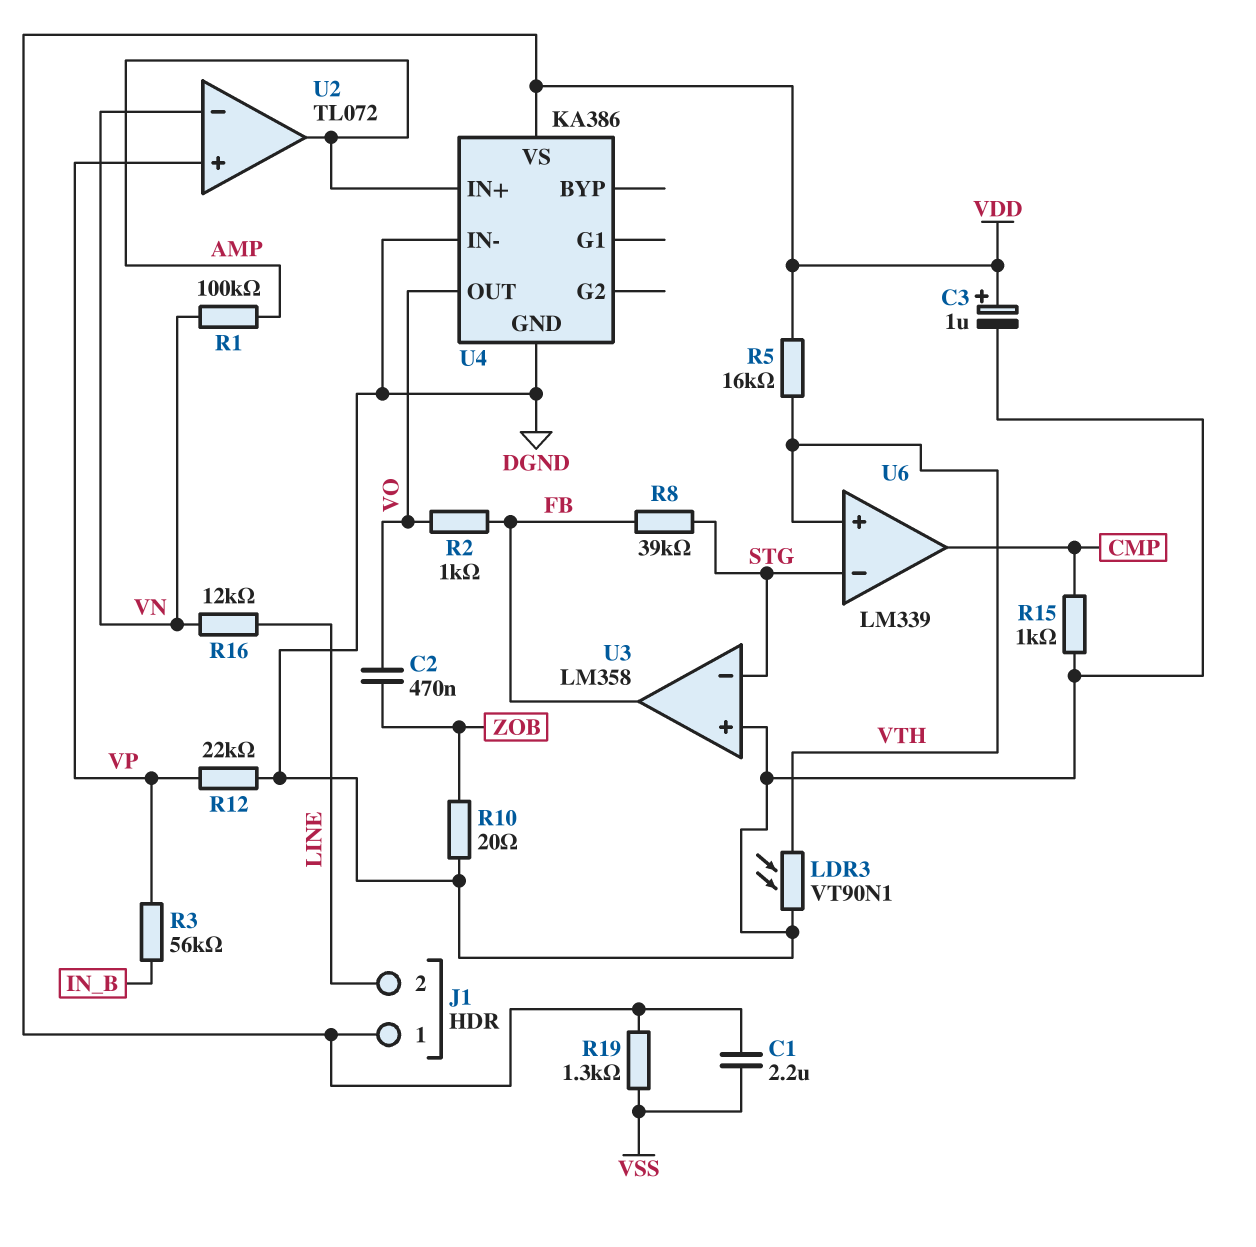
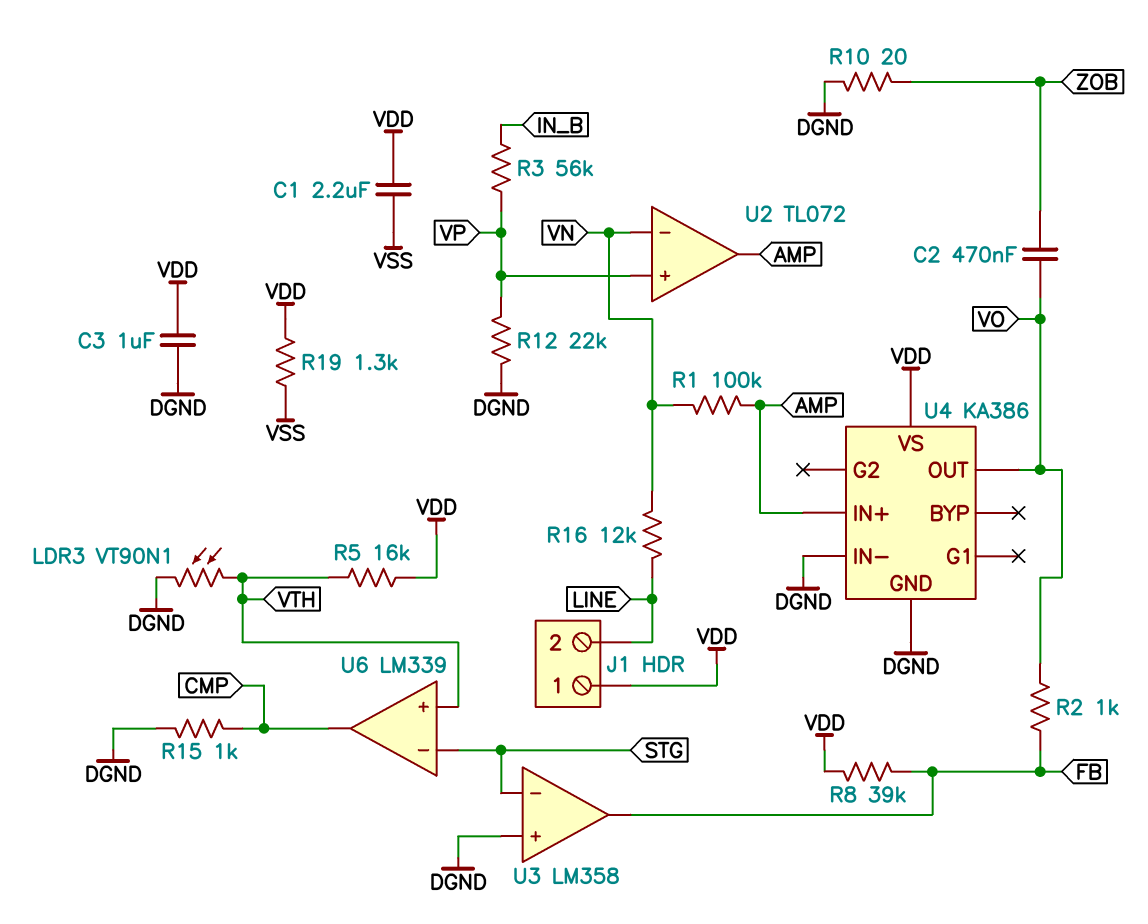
C3: 1uF (plus VDD, minus DGND) -> 1uF (DGND, VDD)
R8: 39k (FB, STG) -> 39k (FB, VDD)

